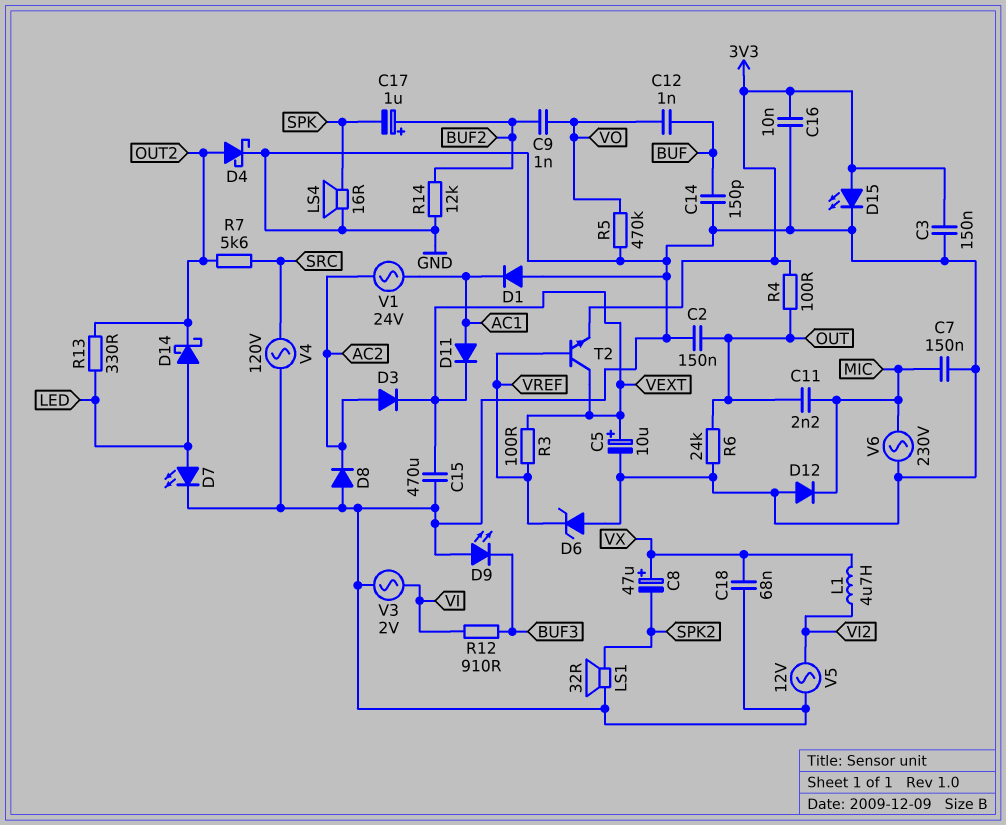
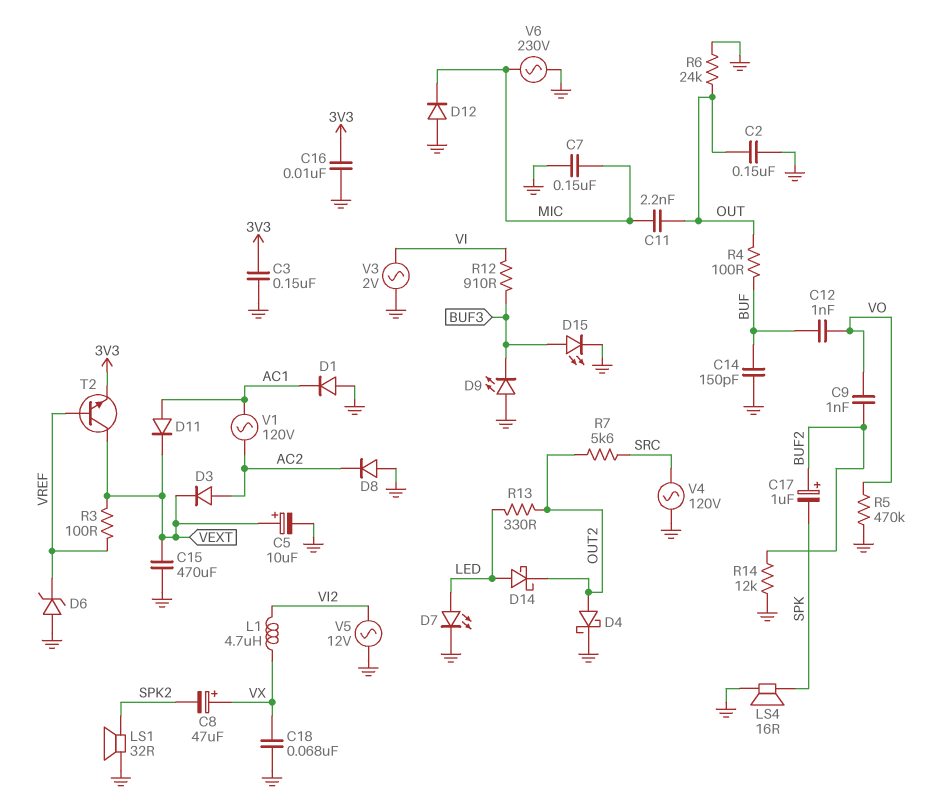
D15: LED (A 3V3, K GND) -> LED (A BUF3, K GND)
R4: 100 (3V3, OUT) -> 100 (BUF, OUT)
V1: AC 24V (AC1, AC2) -> AC 120V (AC1, AC2)

